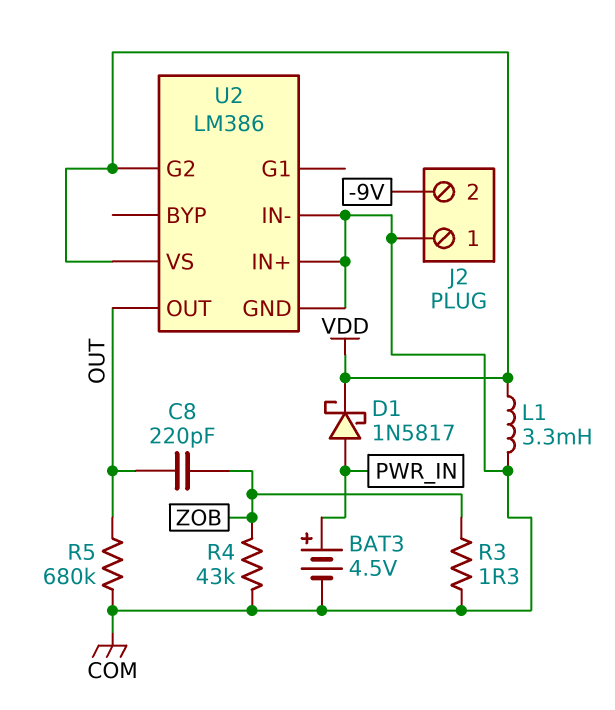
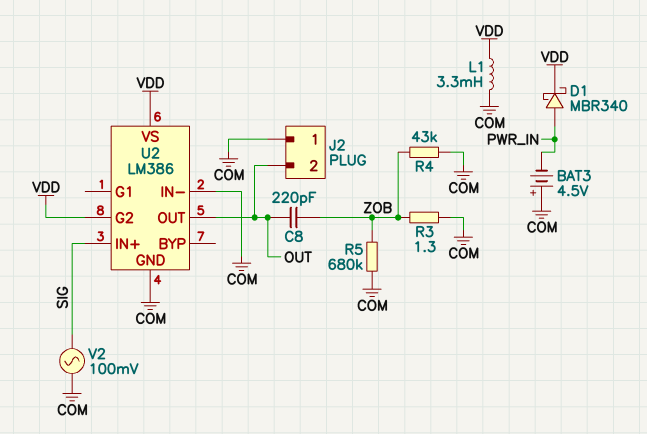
BAT3: 4.5V (plus PWR_IN, minus COM) -> 4.5V (plus COM, minus PWR_IN)
D1: schottky 1N5817 (A PWR_IN, K VDD) -> schottky MBR340 (A PWR_IN, K VDD)
J2 pin 2: -9V -> OUT
R5: 680k (COM, OUT) -> 680k (COM, ZOB)
U2 pin IN+: COM -> SIG
V2: none -> AC 100mV (COM, SIG)

